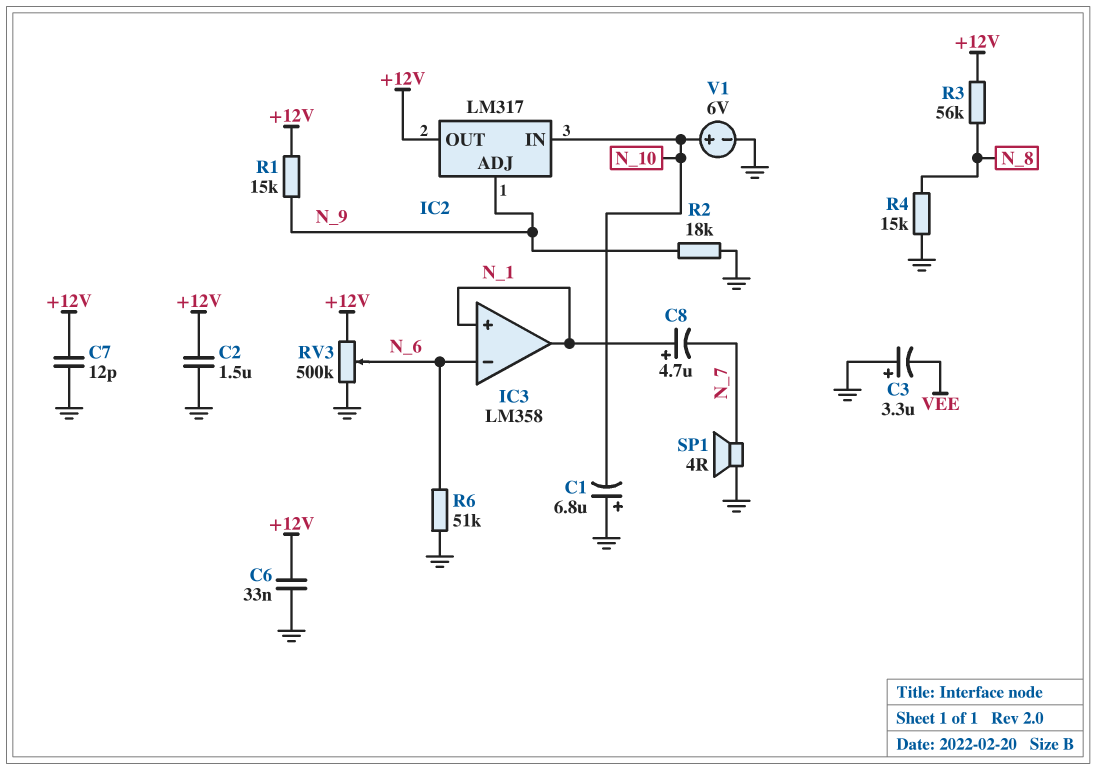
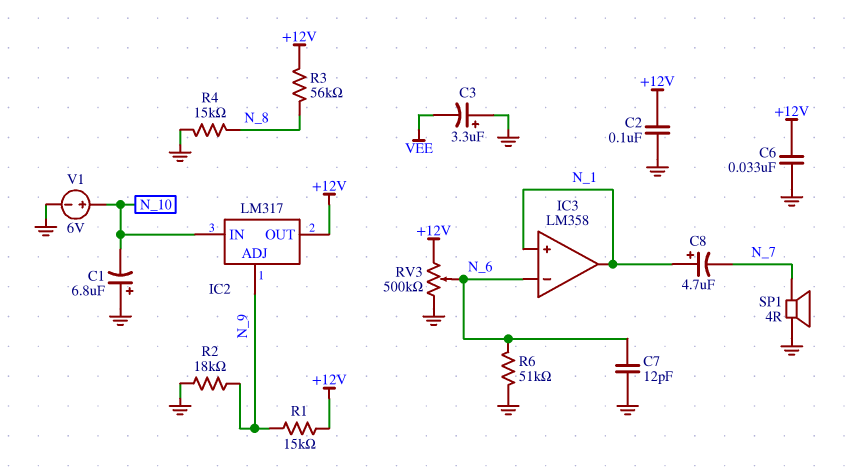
C2: 1.5uF (+12V, GND) -> 100nF (+12V, GND)
C7: 12pF (+12V, GND) -> 12pF (GND, N_6)

